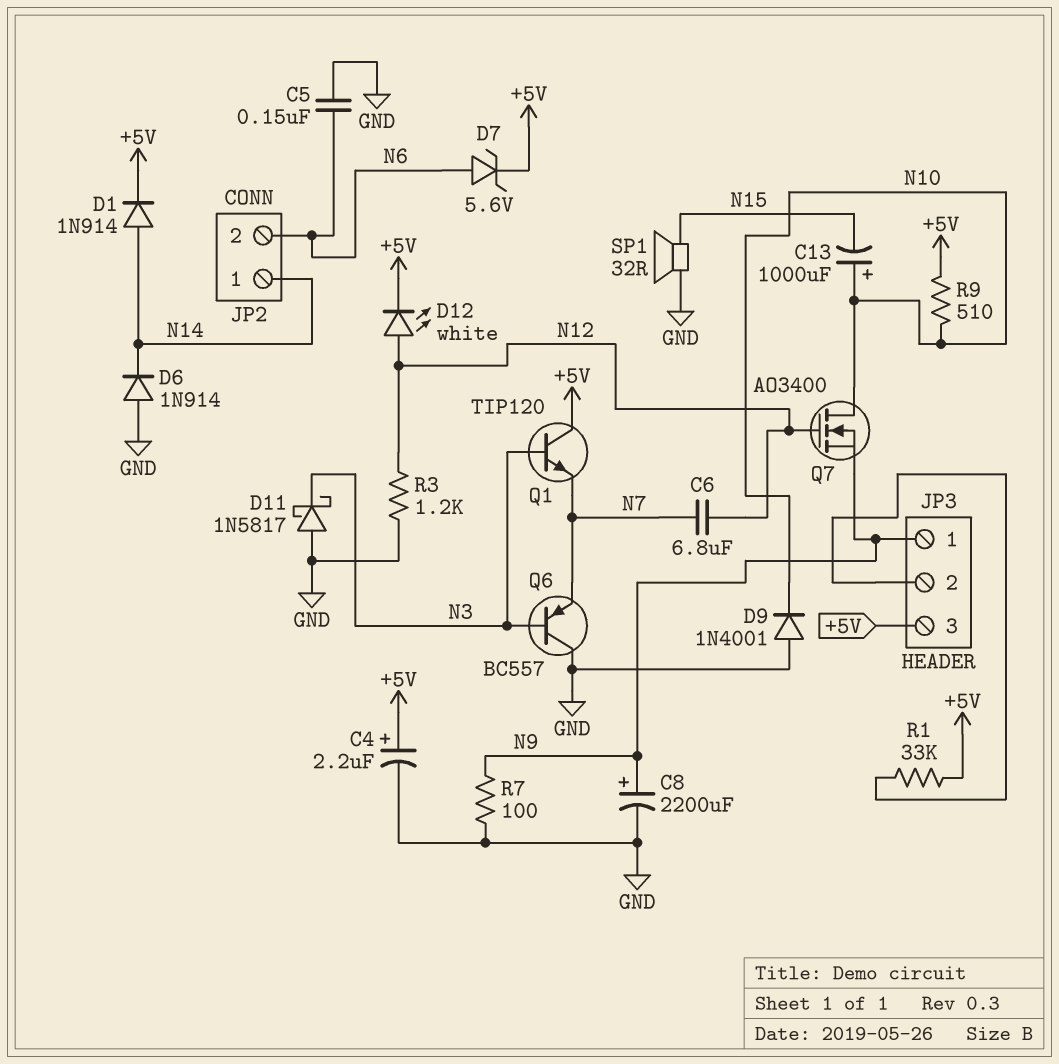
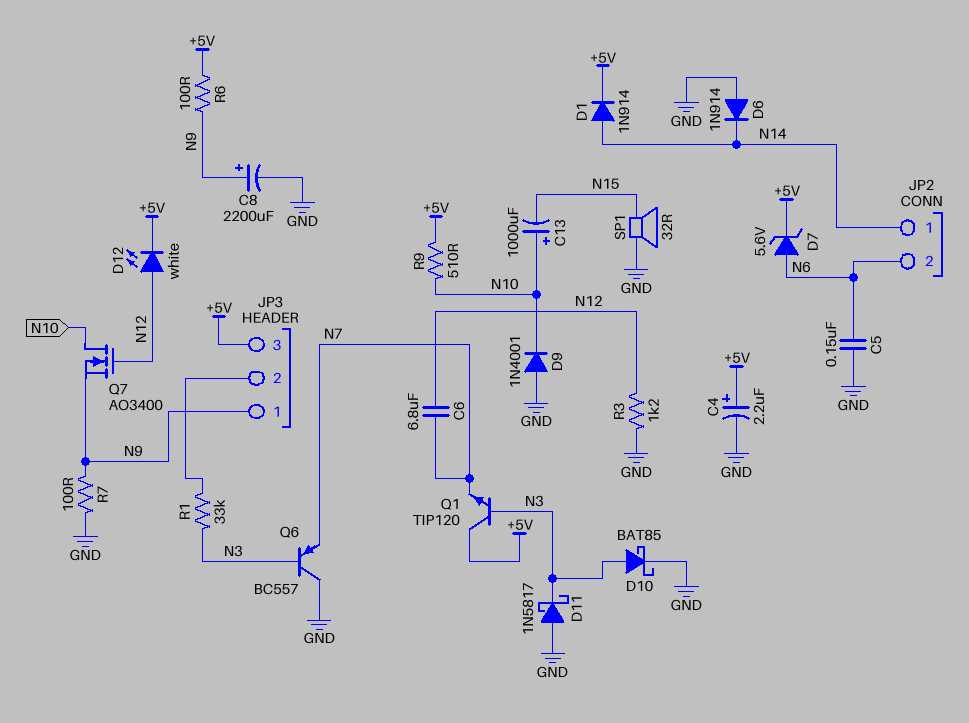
D10: none -> schottky BAT85 (A N3, K GND)
R1: 33k (+5V, JP3/2) -> 33k (JP3/2, N3)
R6: none -> 100 (+5V, N9)

